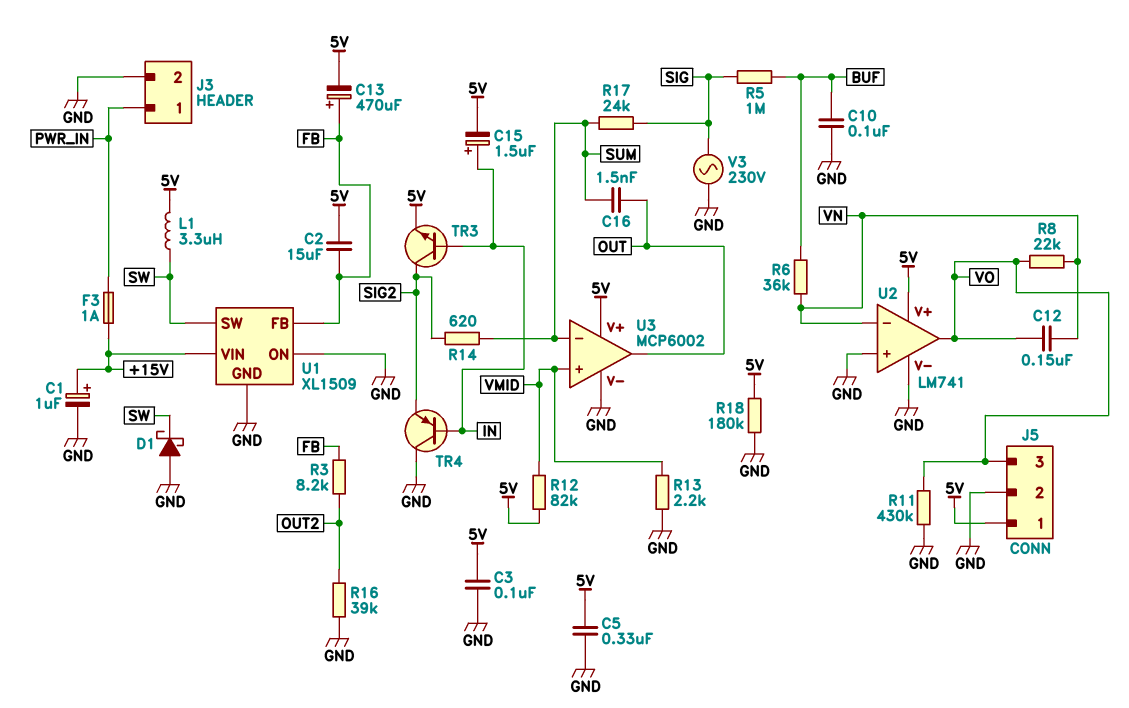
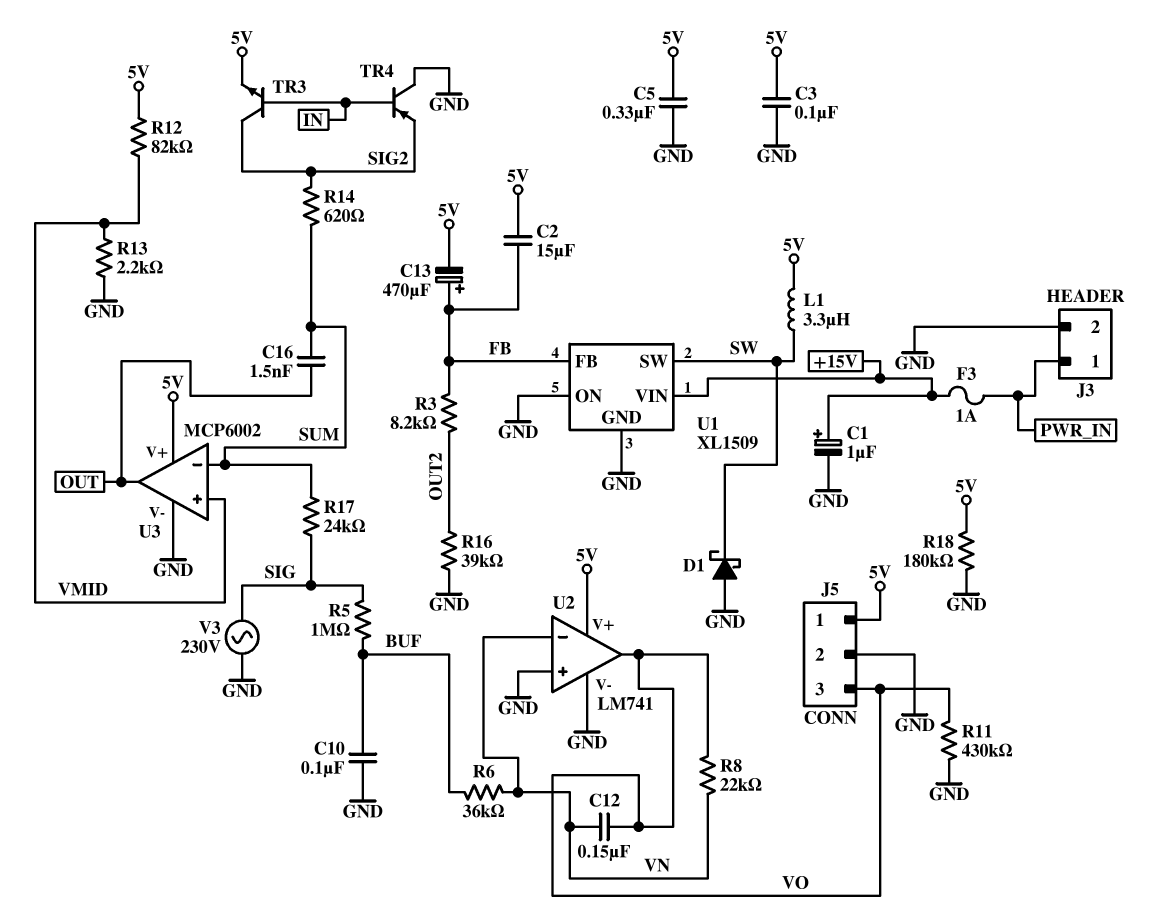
C15: 1.5uF (plus IN, minus 5V) -> none

